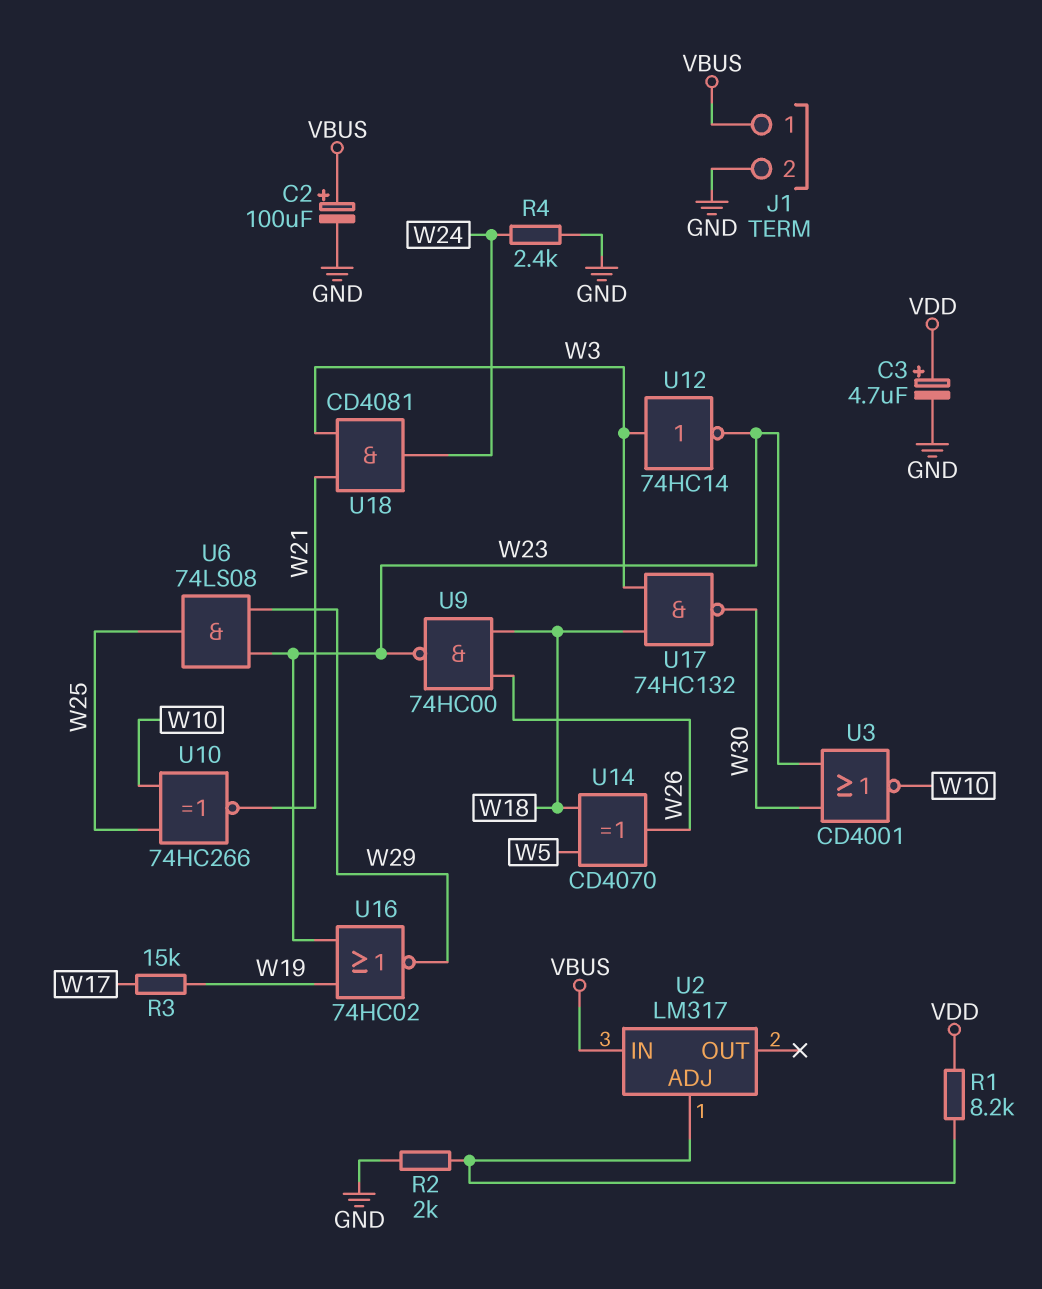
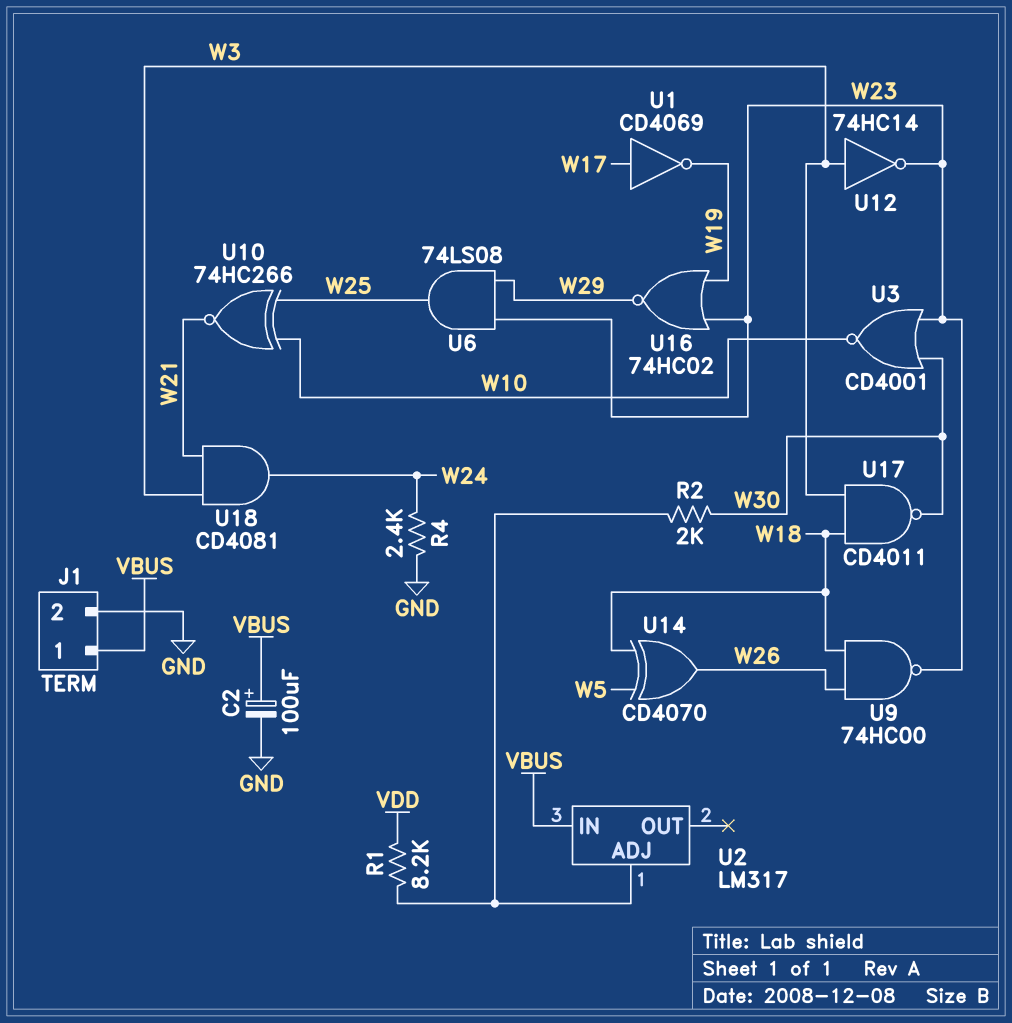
C3: 4.7uF (plus VDD, minus GND) -> none
R2: 2k (GND, U2/ADJ) -> 2k (U2/ADJ, W30)
R3: 15k (W17, W19) -> none
U1: none -> NOT CD4069 (in W17, out W19)
U17: NAND 74HC132 (in W3, in W18, out W30) -> NAND CD4011 (in W3, in W18, out W30)

